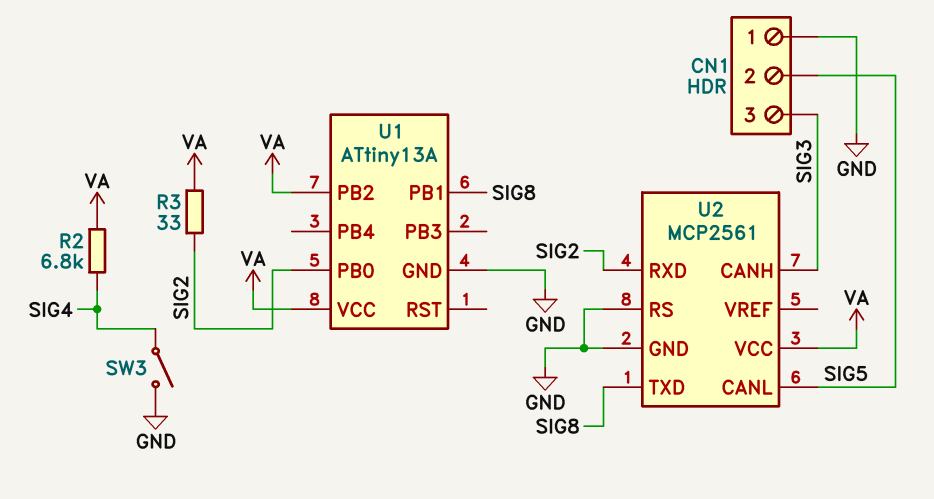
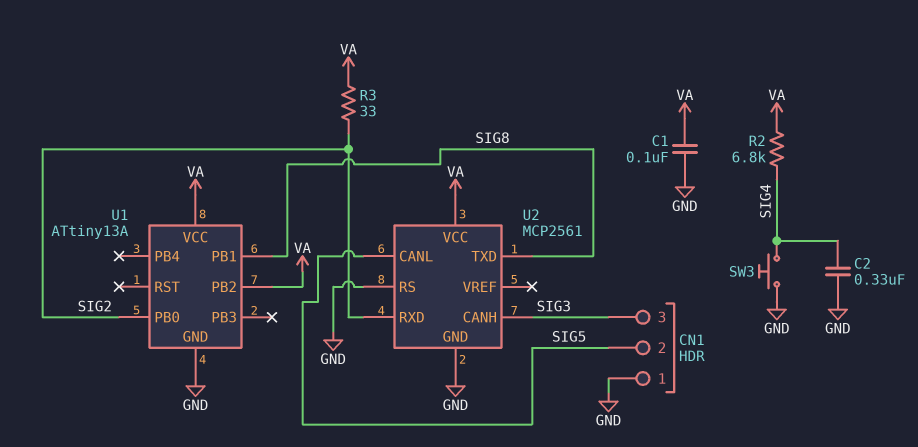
C1: none -> 100nF (GND, VA)
C2: none -> 330nF (GND, SIG4)
SW3: switch (GND, SIG4) -> button (GND, SIG4)

